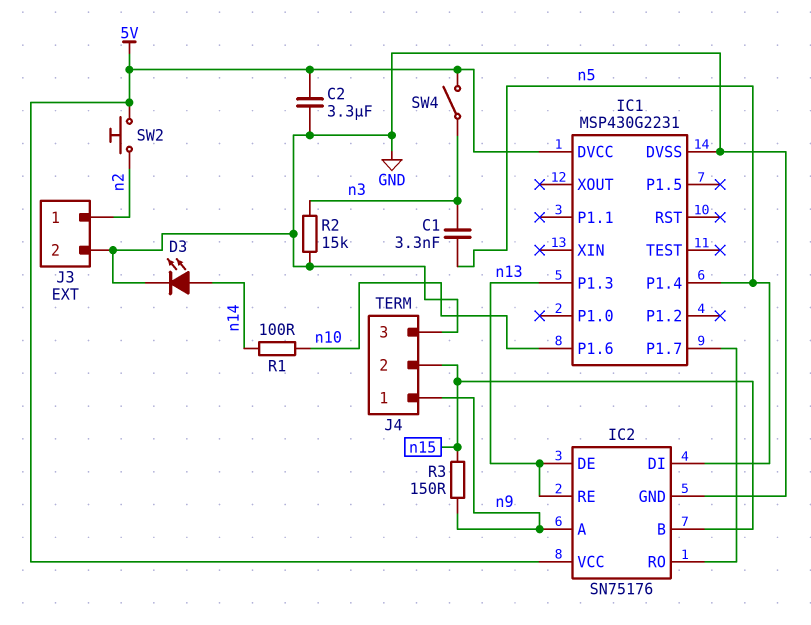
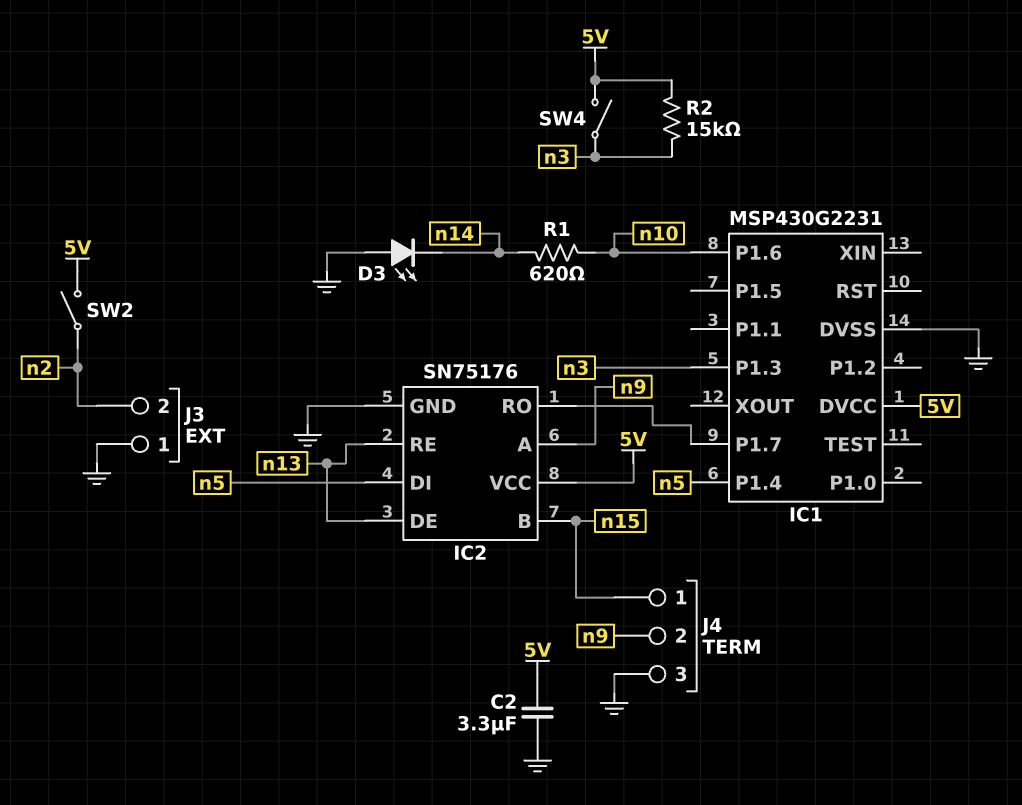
C1: 3.3nF (n3, n5) -> none
D3: LED (A n14, K GND) -> LED (A GND, K n14)
IC1 pin P1.3: n13 -> n3
J3 pin 1: n2 -> GND
J3 pin 2: GND -> n2
J4 pin 1: n9 -> n15
J4 pin 2: n15 -> n9
R1: 100 (n10, n14) -> 620 (n10, n14)
R2: 15k (GND, n3) -> 15k (5V, n3)
R3: 150 (n9, n15) -> none
SW2: button (5V, n2) -> switch (5V, n2)

